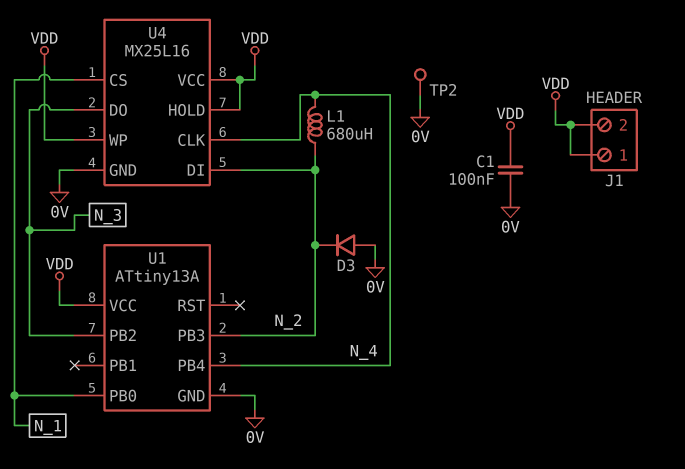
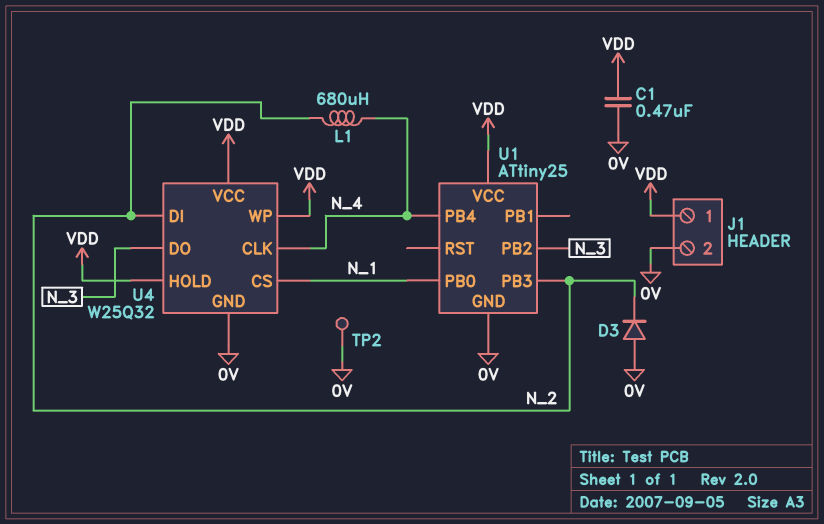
C1: 100nF (0V, VDD) -> 470nF (0V, VDD)
J1 pin 2: VDD -> 0V
U1: ATtiny13A -> ATtiny25
U4: MX25L16 -> W25Q32

